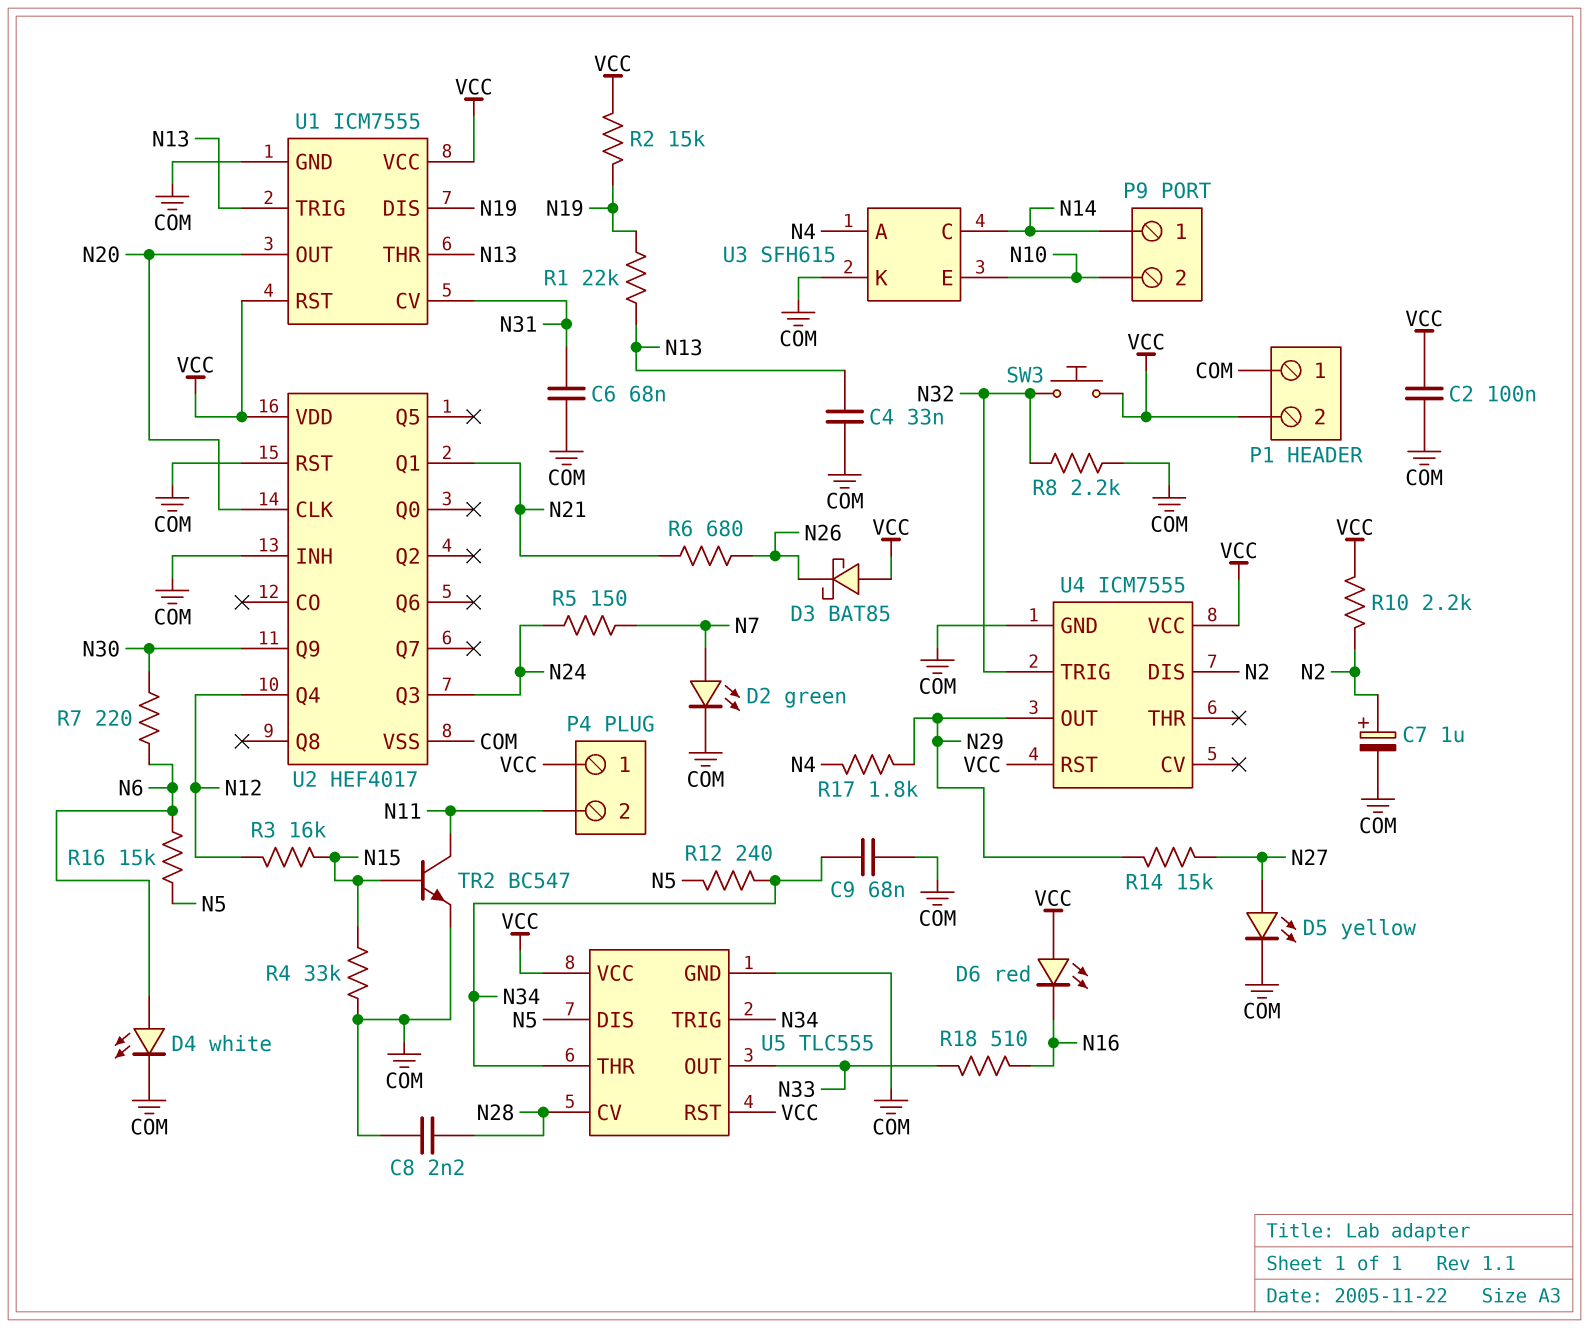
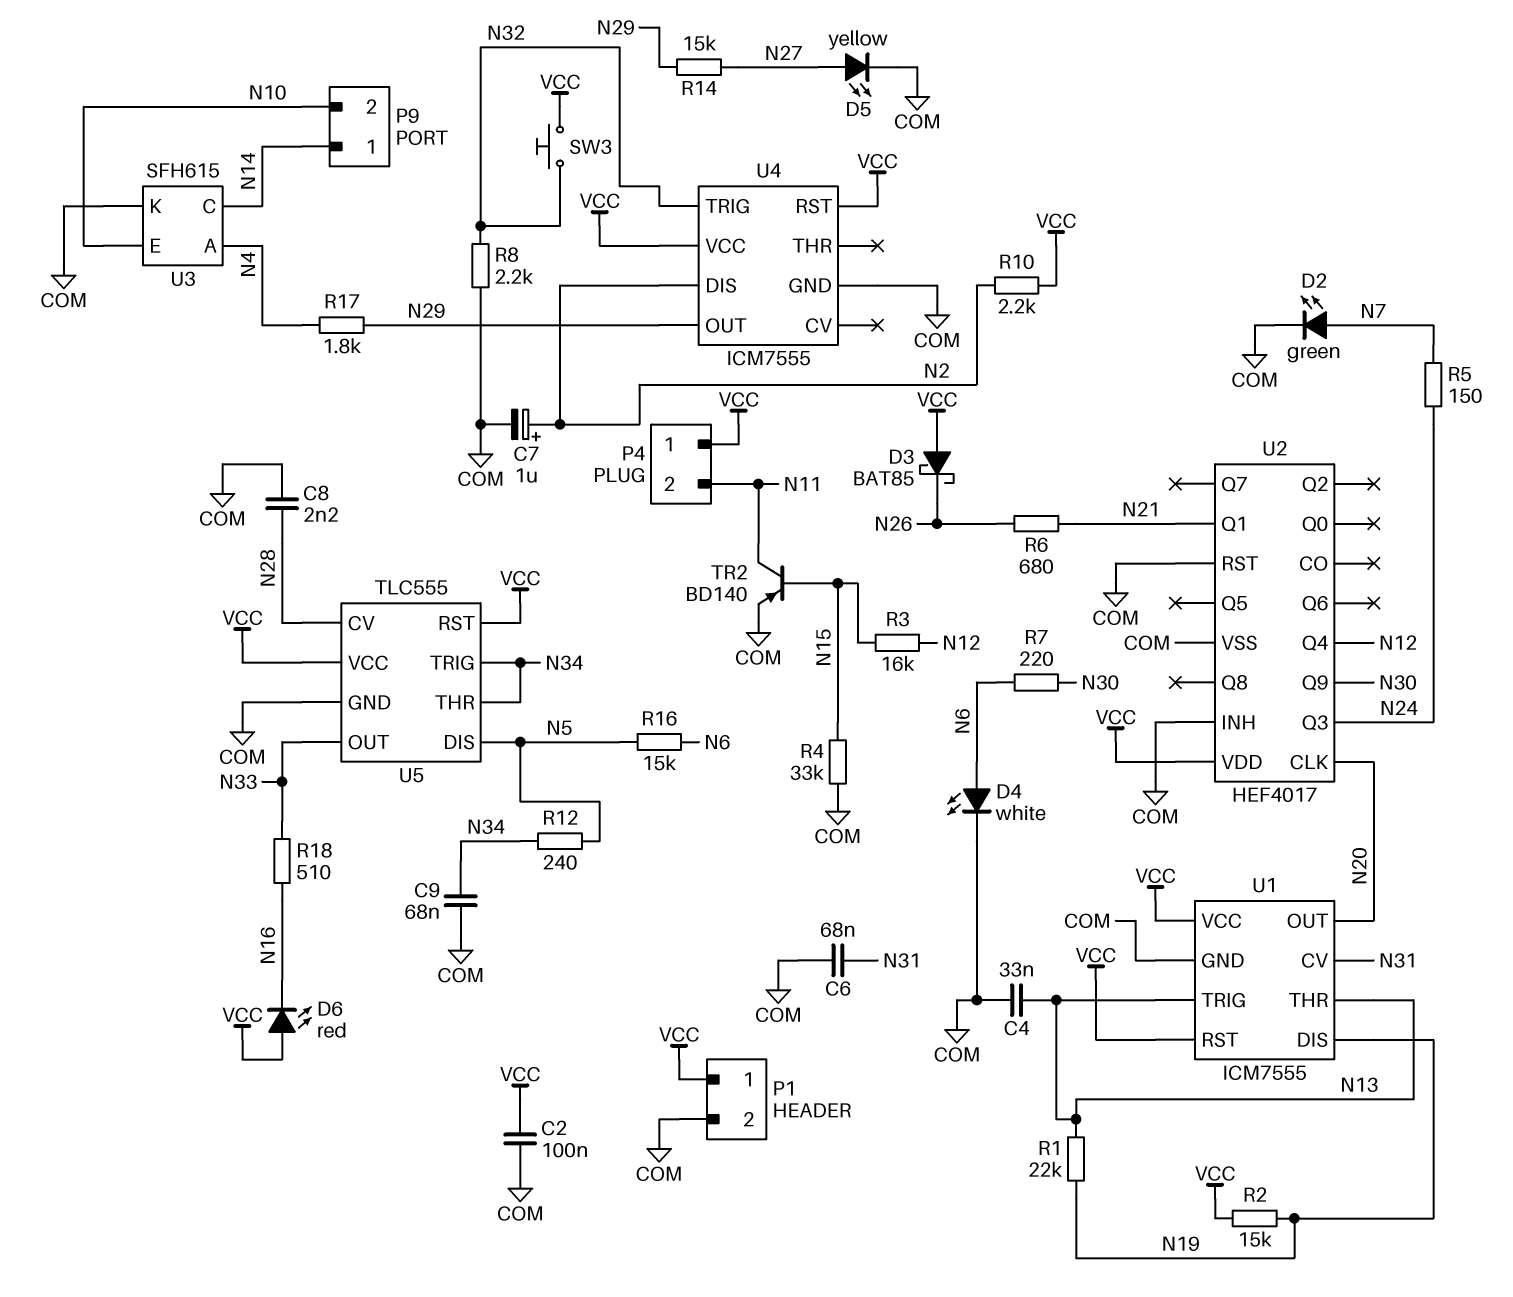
P1 pin 1: COM -> VCC
P1 pin 2: VCC -> COM
TR2: NPN BC547 (B N15, C N11, E COM) -> PNP BD140 (B N15, C N11, E COM)

